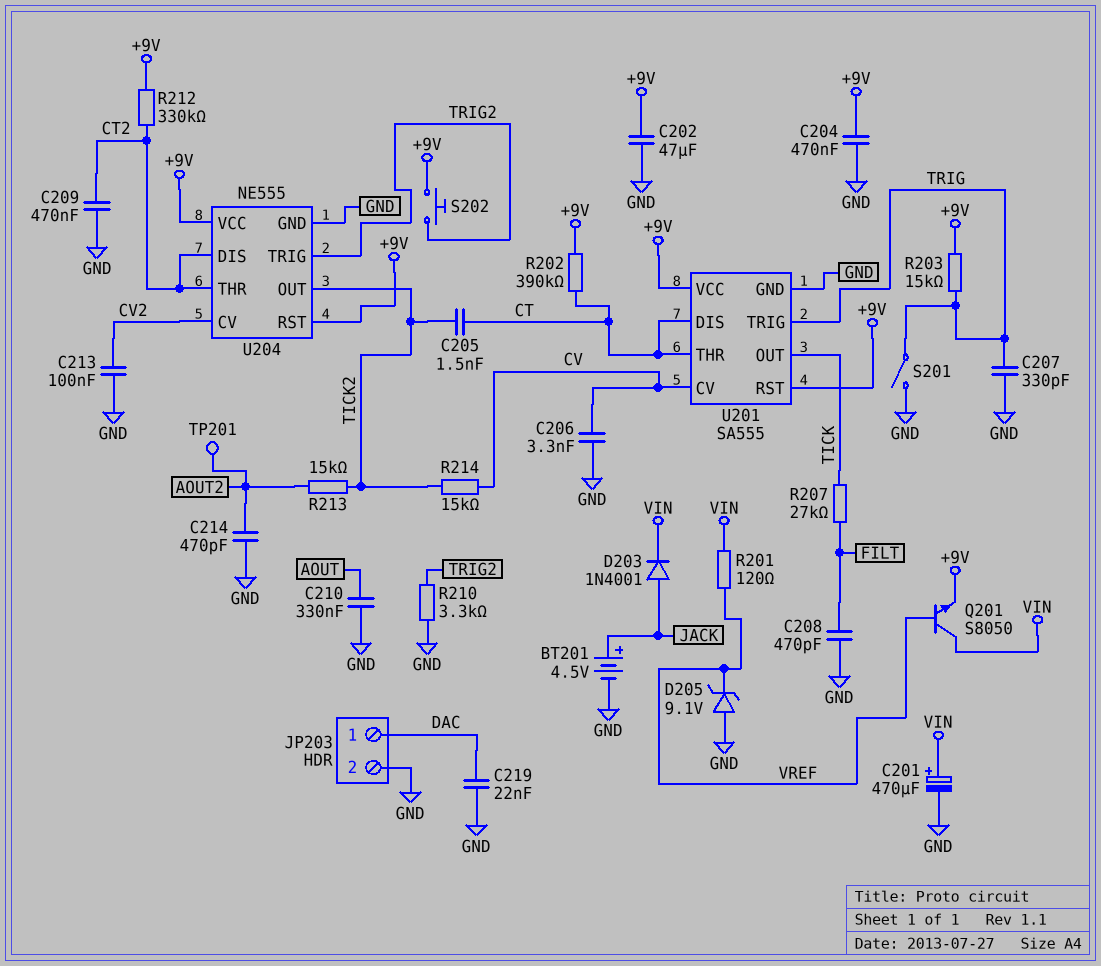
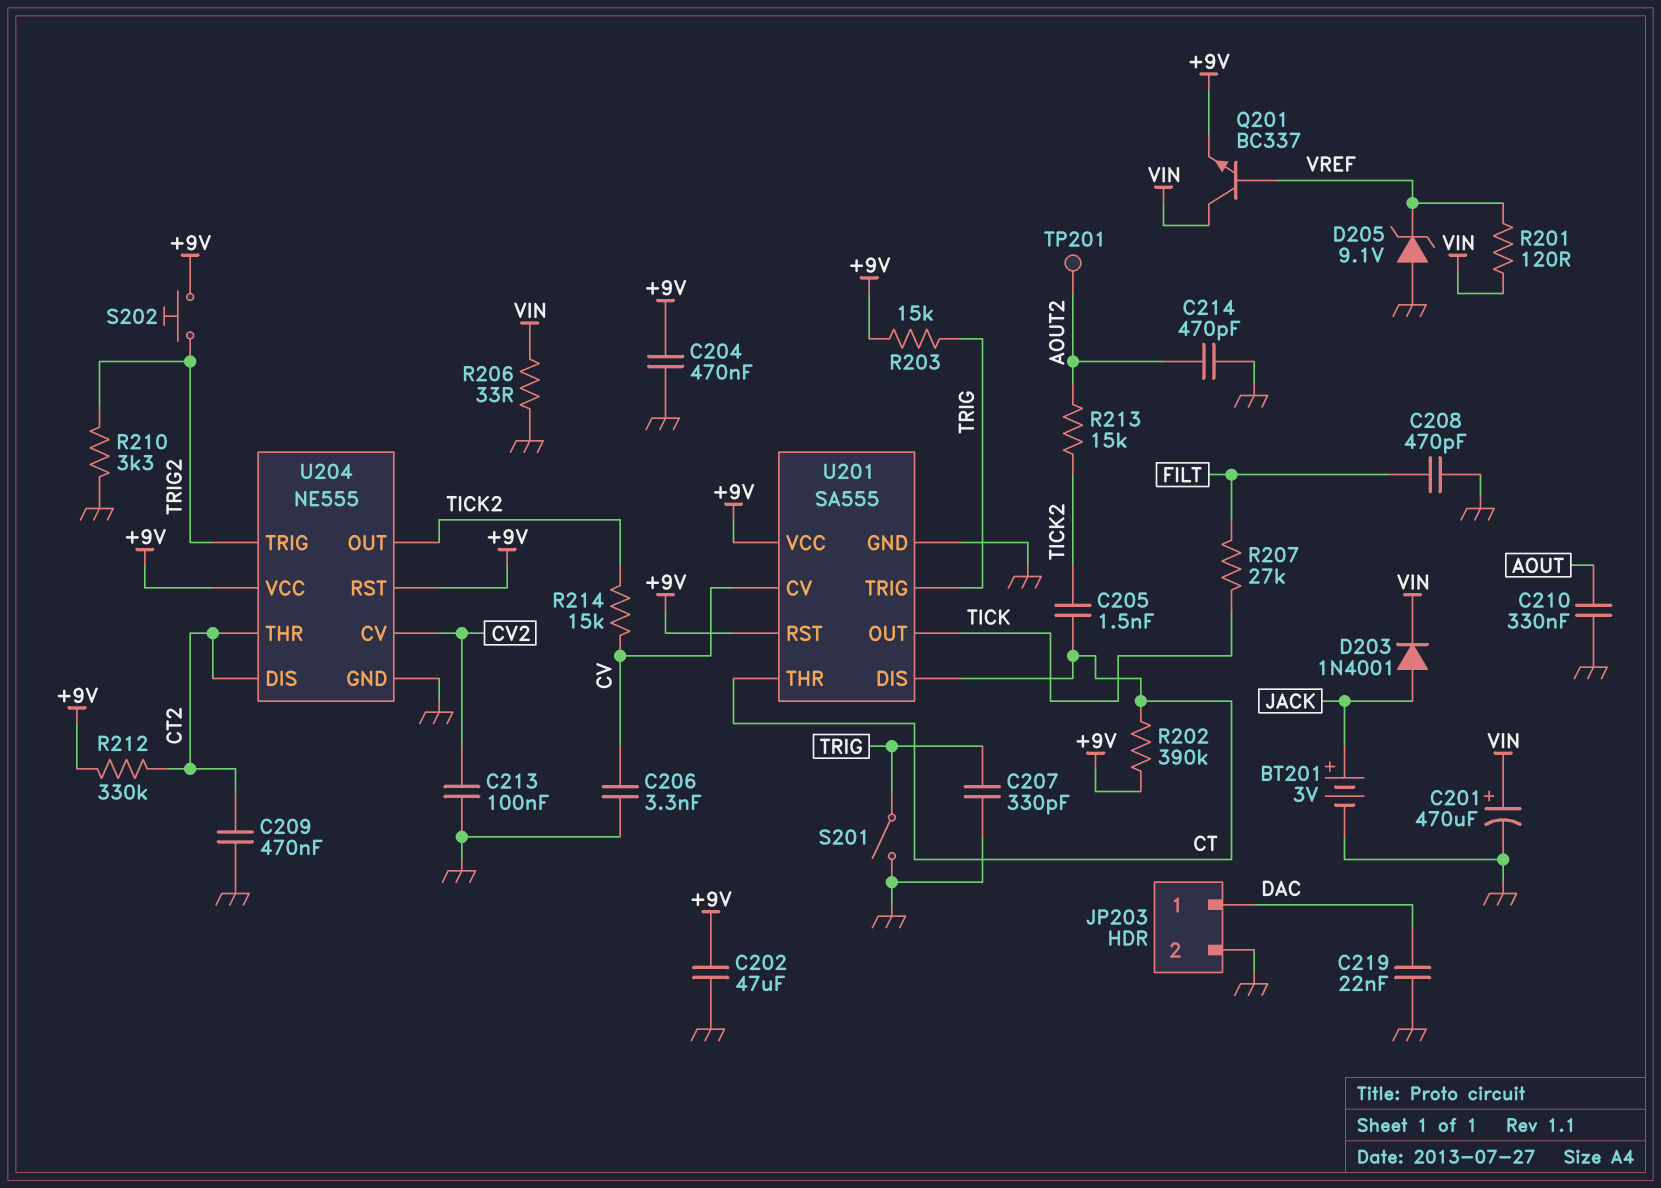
BT201: 4.5V (plus JACK, minus GND) -> 3V (plus JACK, minus GND)
Q201: NPN S8050 (B VREF, C VIN, E +9V) -> NPN BC337 (B VREF, C VIN, E +9V)
R206: none -> 33 (GND, VIN)

